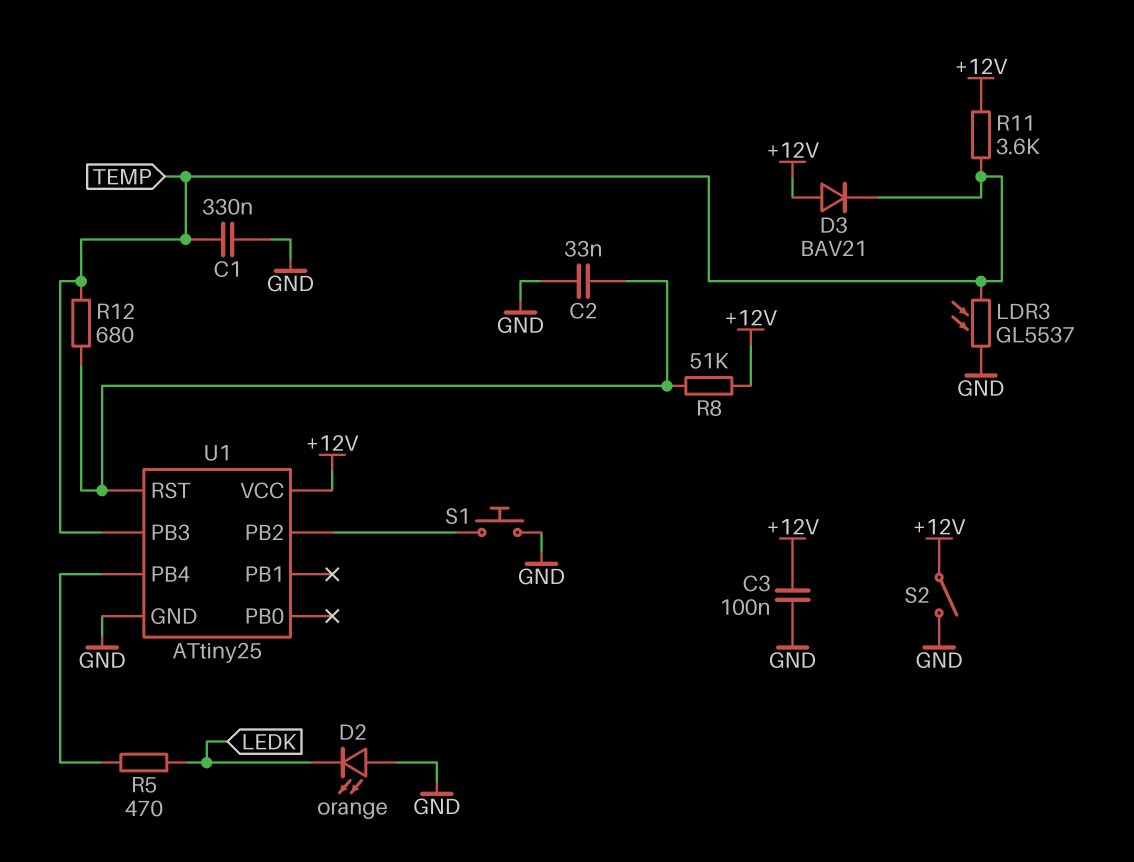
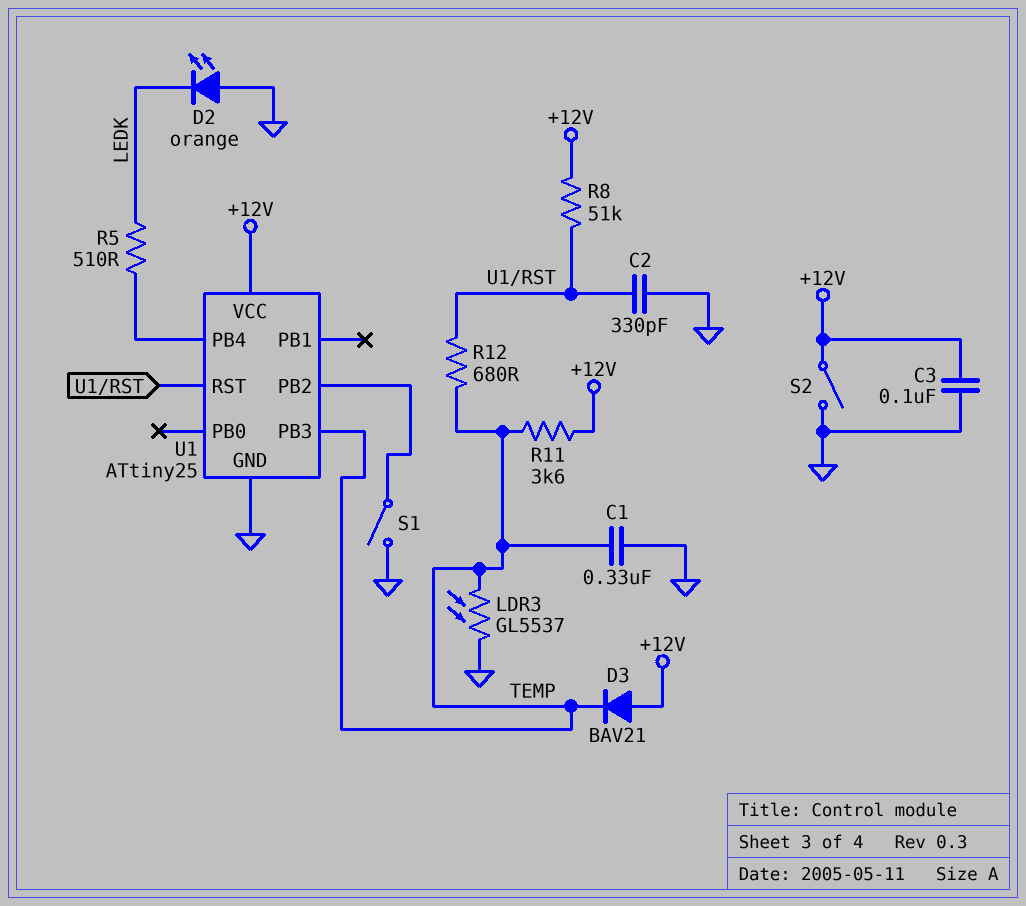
C2: 33nF (GND, U1/RST) -> 330pF (GND, U1/RST)
R5: 470 (LEDK, U1/PB4) -> 510 (LEDK, U1/PB4)
S1: button (GND, U1/PB2) -> switch (GND, U1/PB2)

